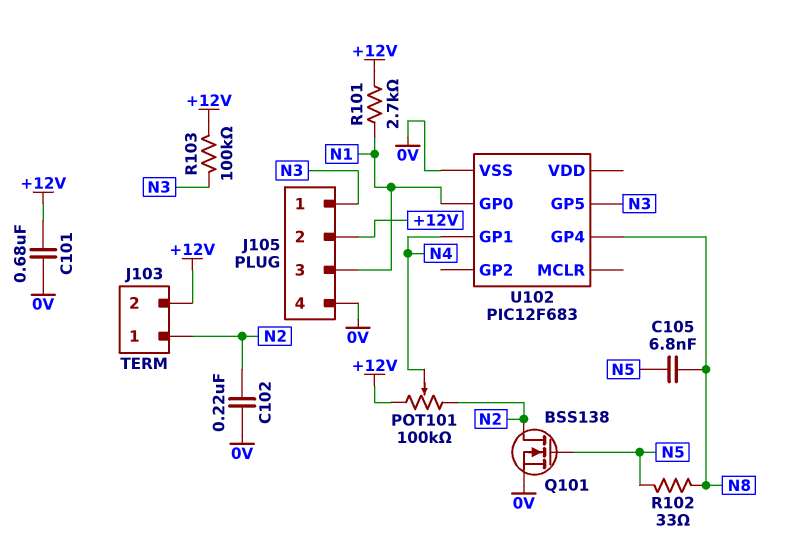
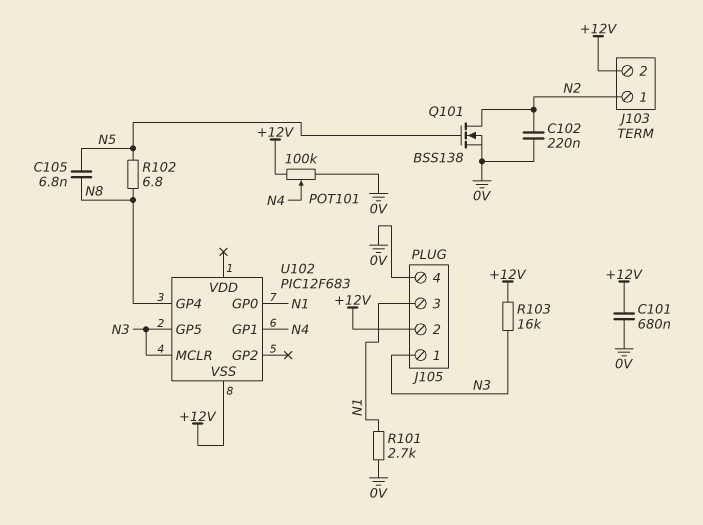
POT101: 100k (+12V, N2, wiper N4) -> 100k (+12V, 0V, wiper N4)
R101: 2.7k (+12V, N1) -> 2.7k (0V, N1)
R102: 33 (N5, N8) -> 6.8 (N5, N8)
R103: 100k (+12V, N3) -> 16k (+12V, N3)
U102 pin MCLR: none -> N3
U102 pin VSS: 0V -> +12V

